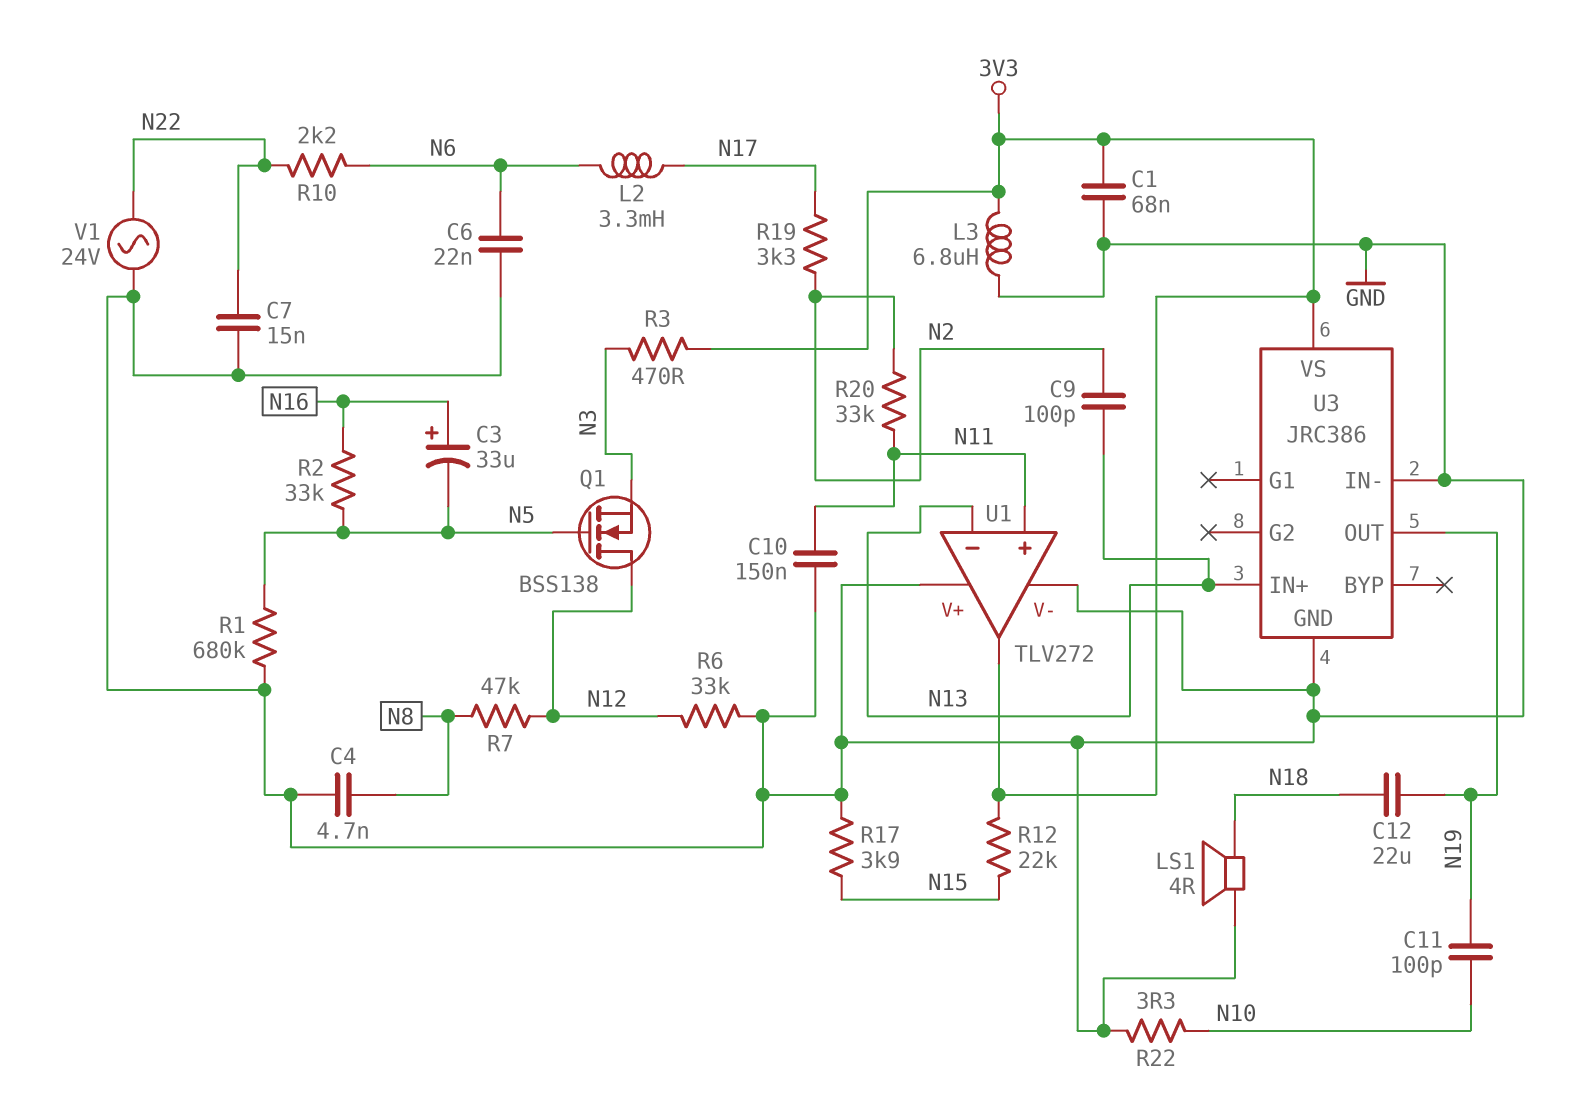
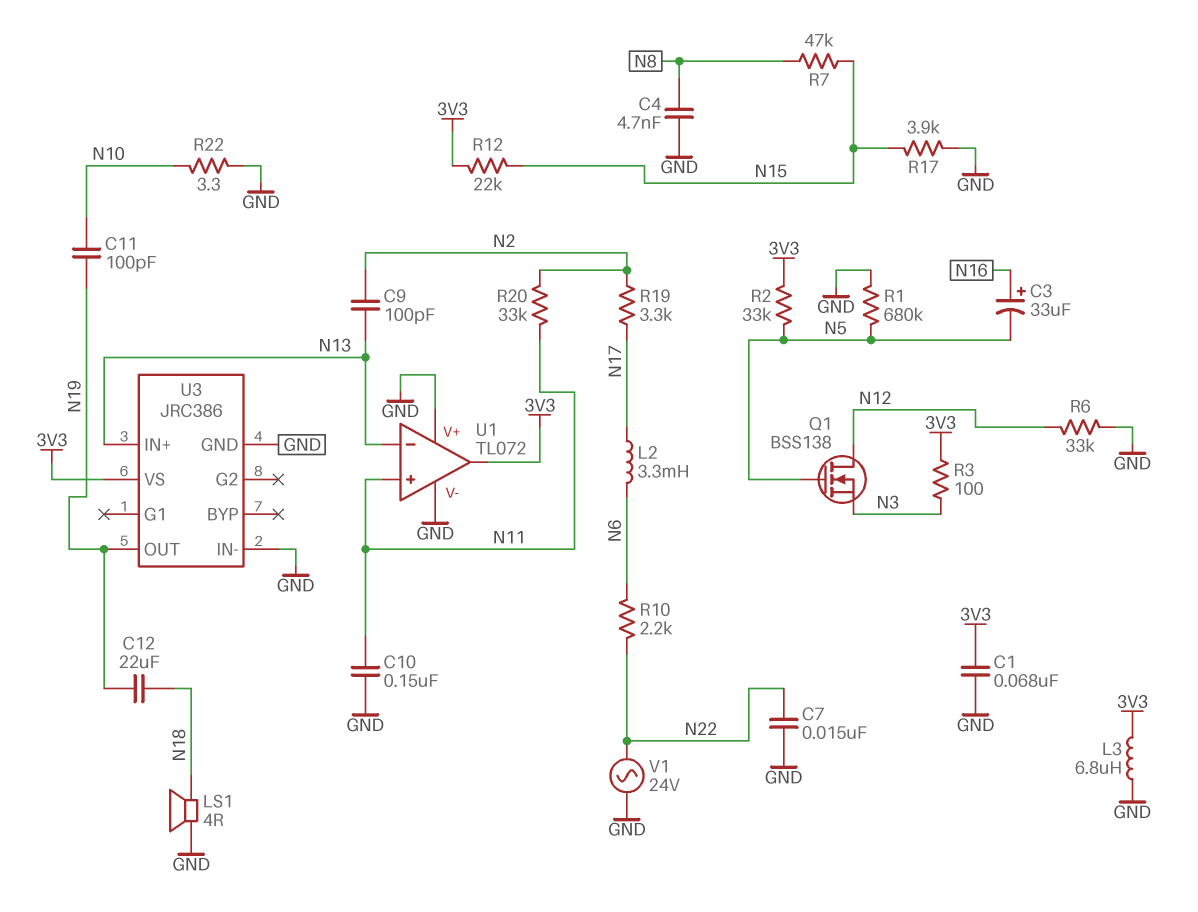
C6: 22nF (GND, N6) -> none
R2: 33k (N5, N16) -> 33k (3V3, N5)
R3: 470 (3V3, N3) -> 100 (3V3, N3)
R7: 47k (N8, N12) -> 47k (N8, N15)
U1: TLV272 -> TL072

